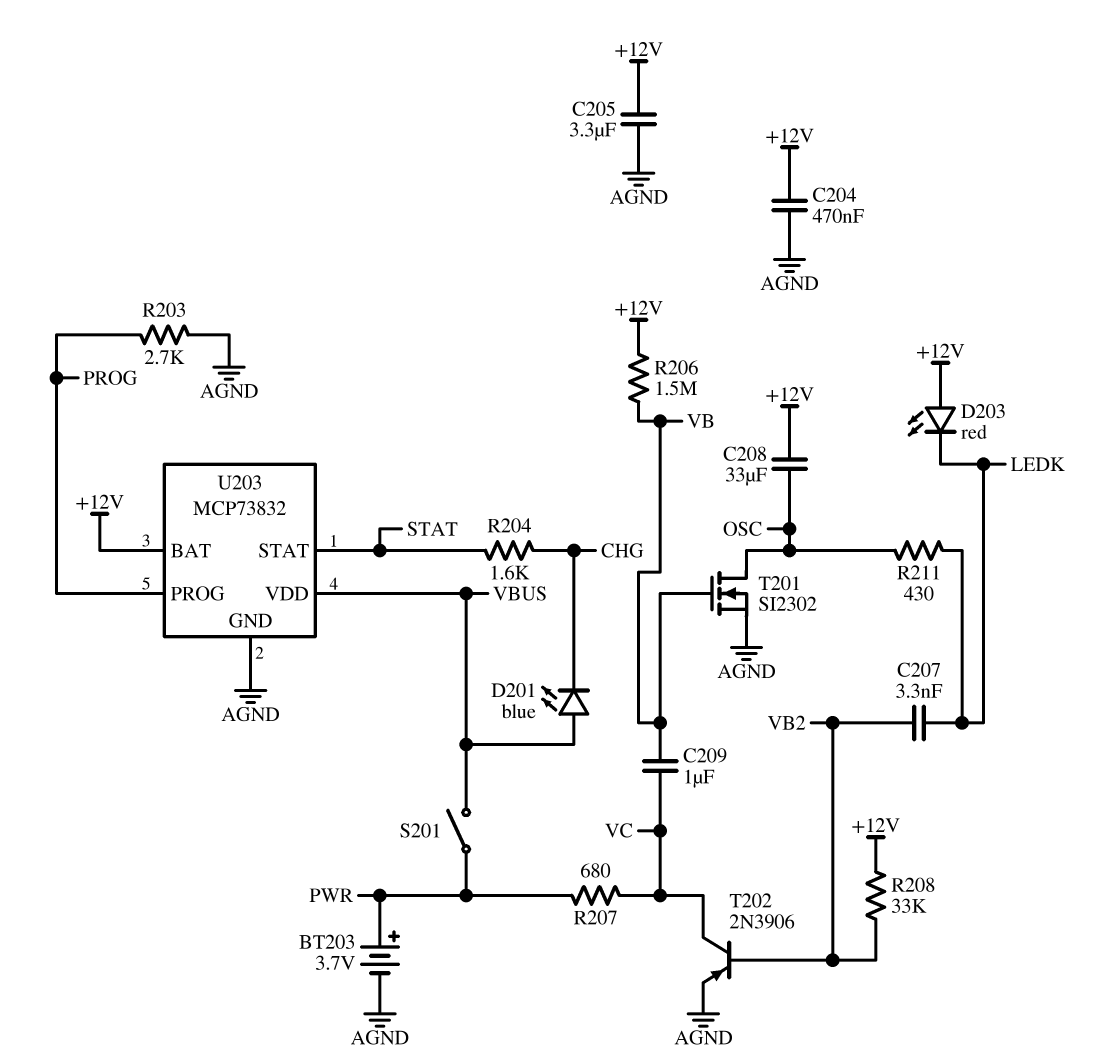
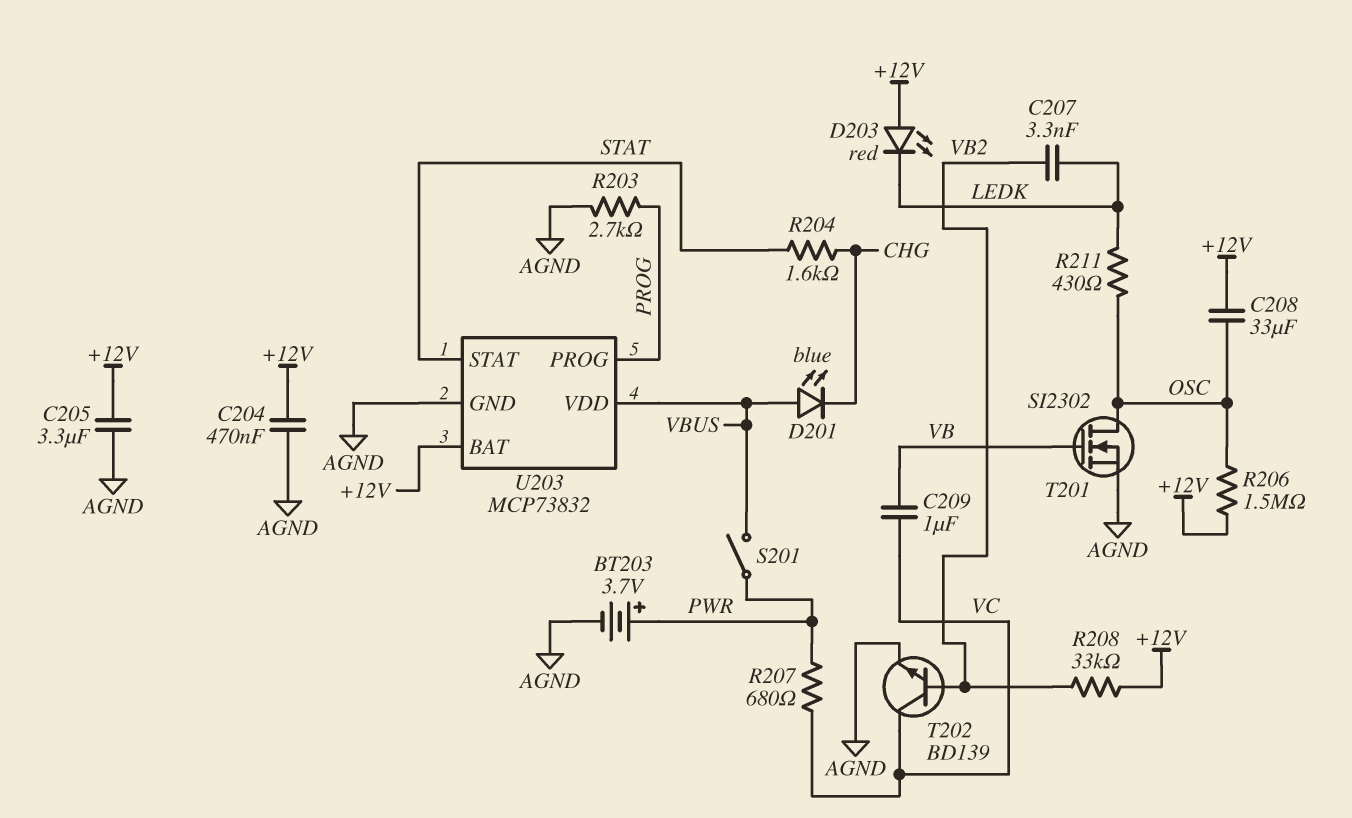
R206: 1.5M (+12V, VB) -> 1.5M (+12V, OSC)
T202: PNP 2N3906 (B VB2, C VC, E AGND) -> NPN BD139 (B VB2, C VC, E AGND)

